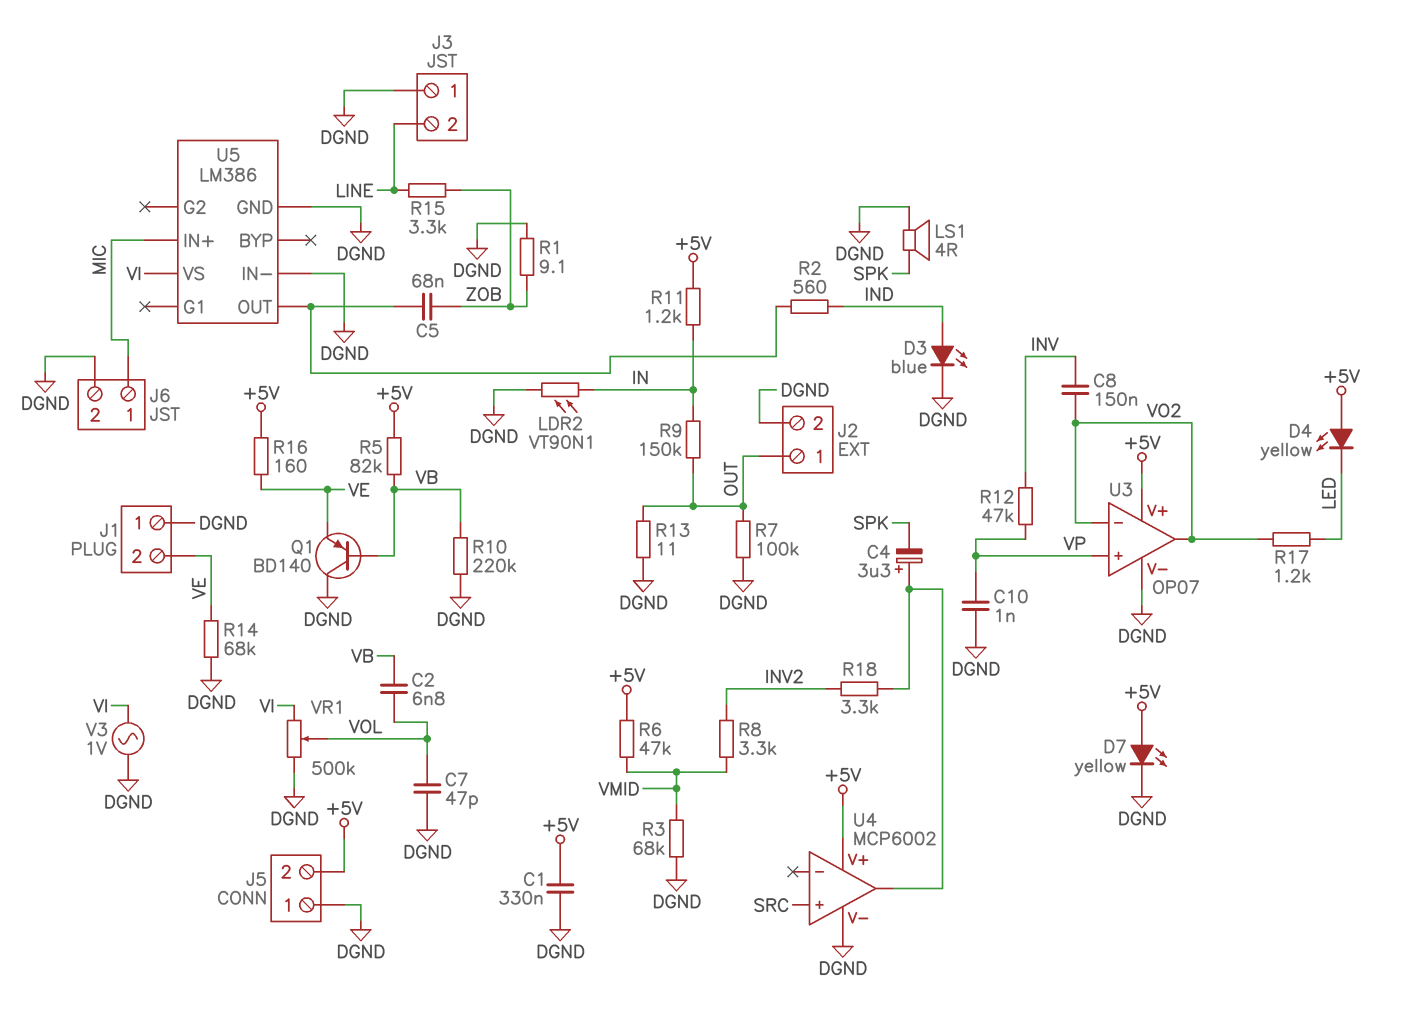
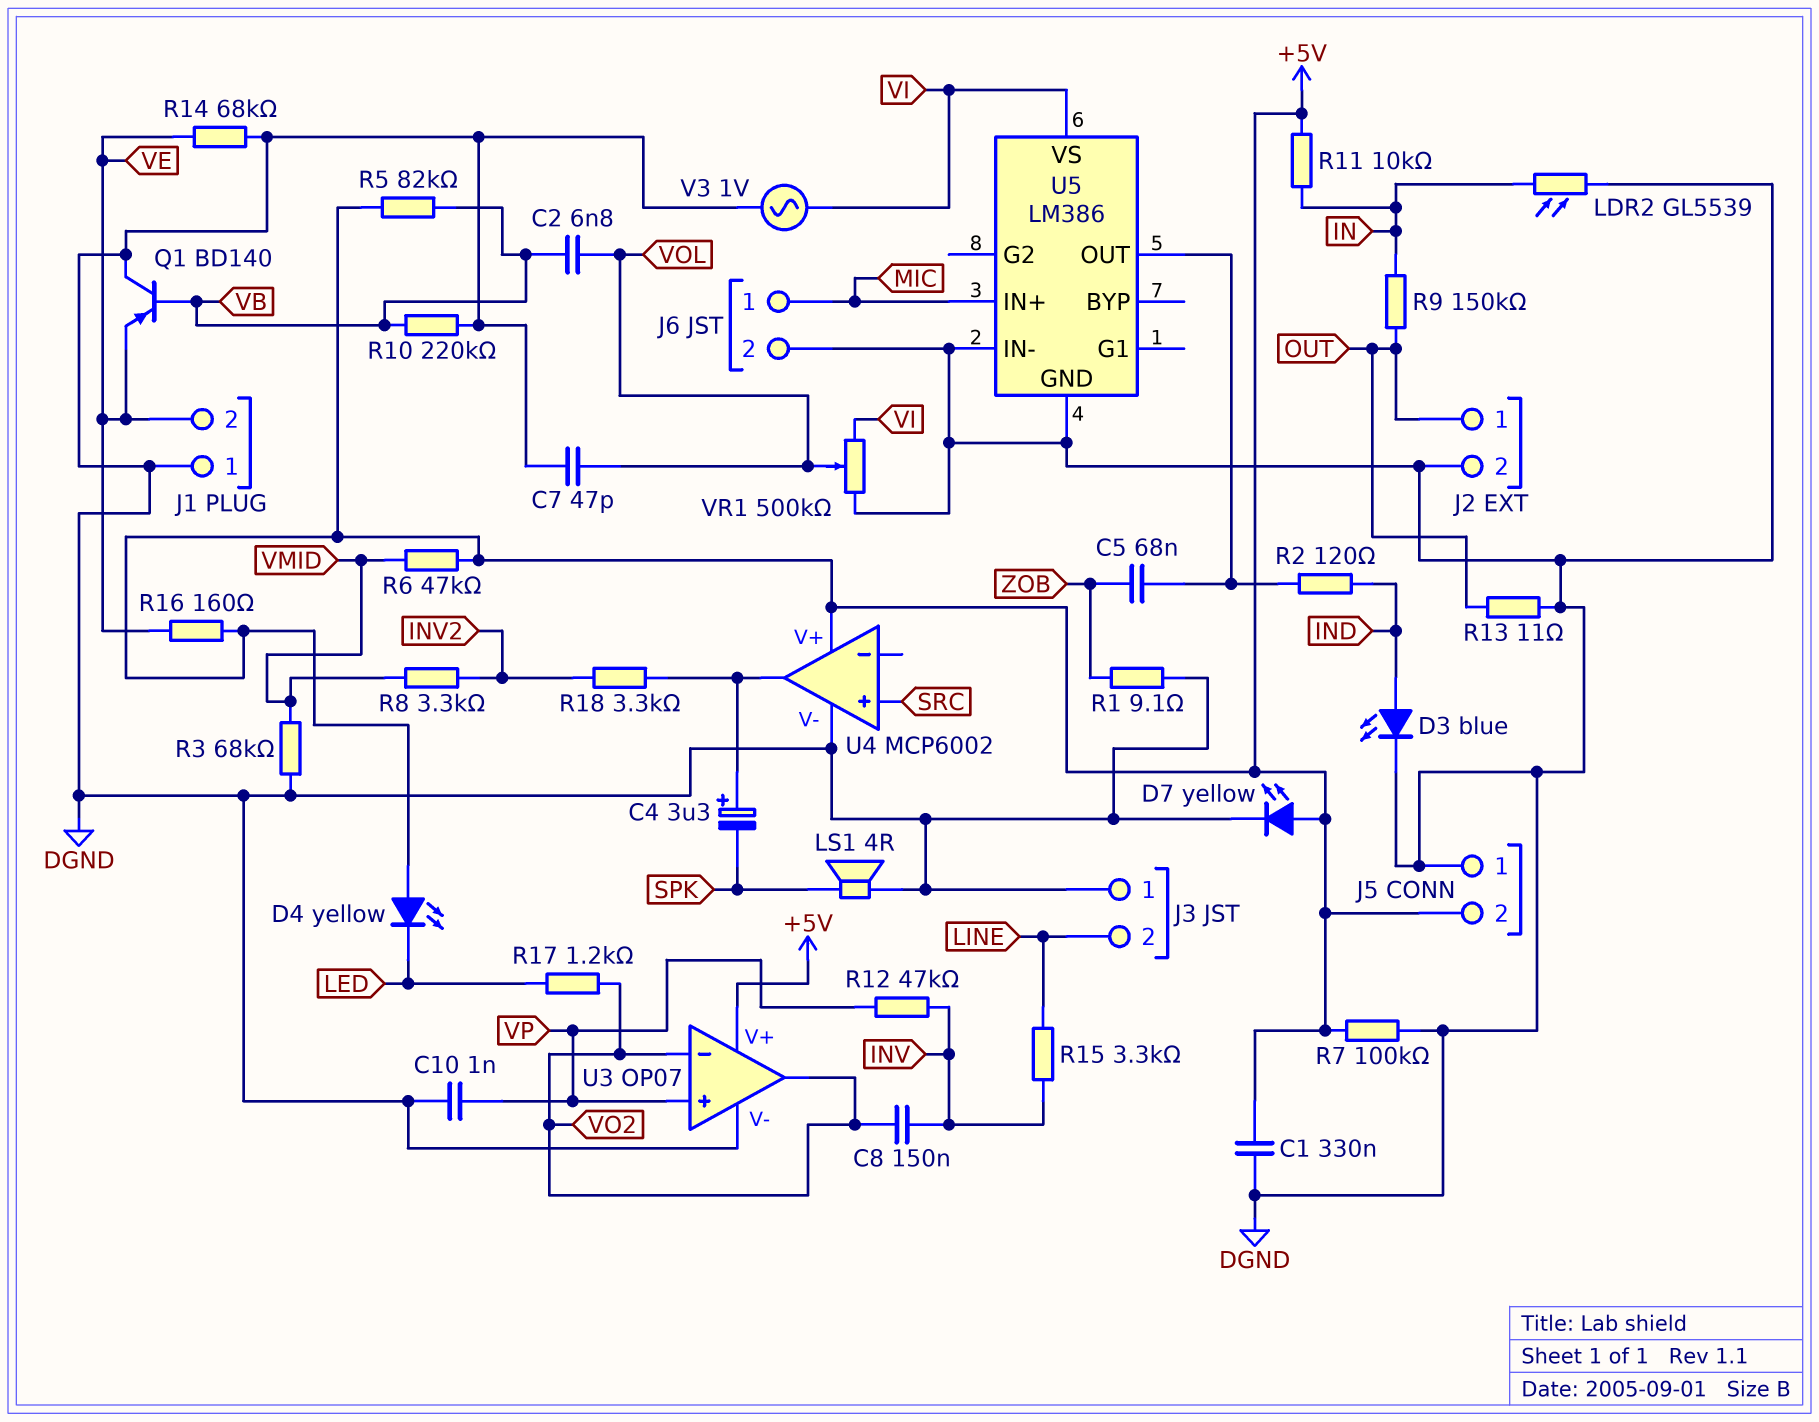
LDR2: VT90N1 (DGND, IN) -> GL5539 (DGND, IN)
R2: 560 (IND, U5/OUT) -> 120 (IND, U5/OUT)
R7: 100k (DGND, OUT) -> 100k (+5V, DGND)
R11: 1.2k (+5V, IN) -> 10k (+5V, IN)
R15: 3.3k (LINE, ZOB) -> 3.3k (INV, LINE)

